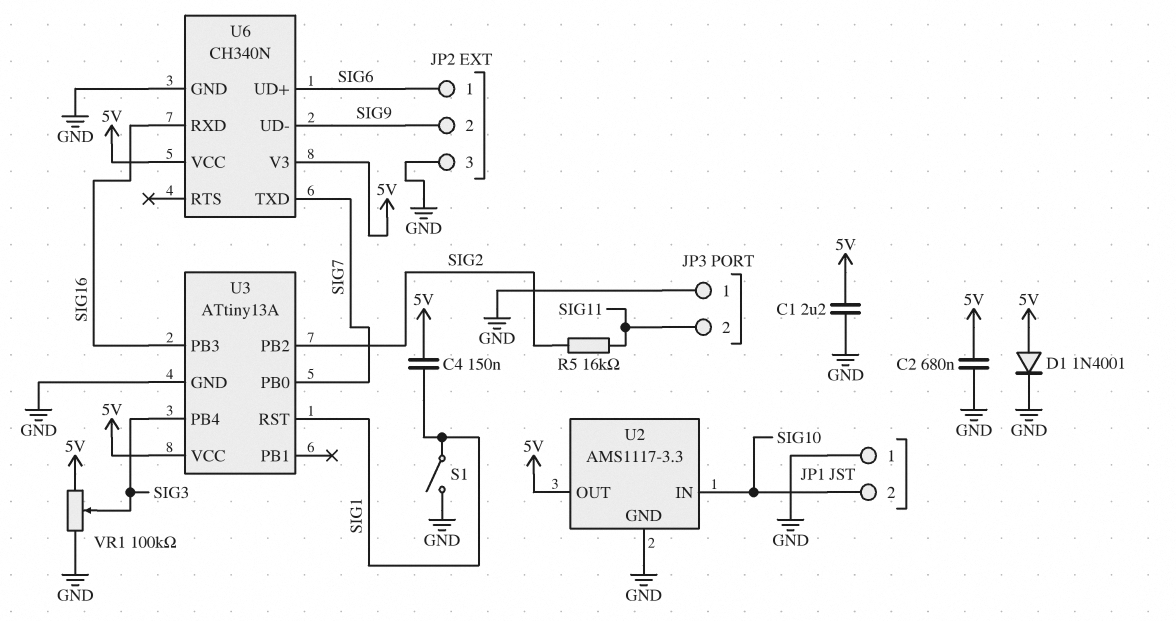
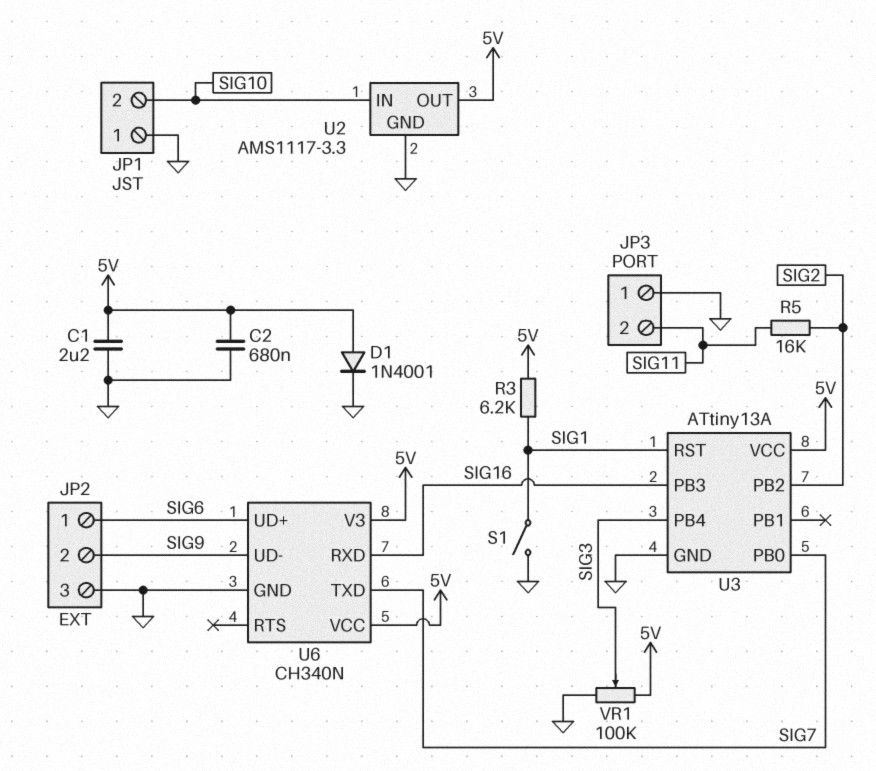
C4: 150nF (5V, SIG1) -> none
R3: none -> 6.2k (5V, SIG1)

